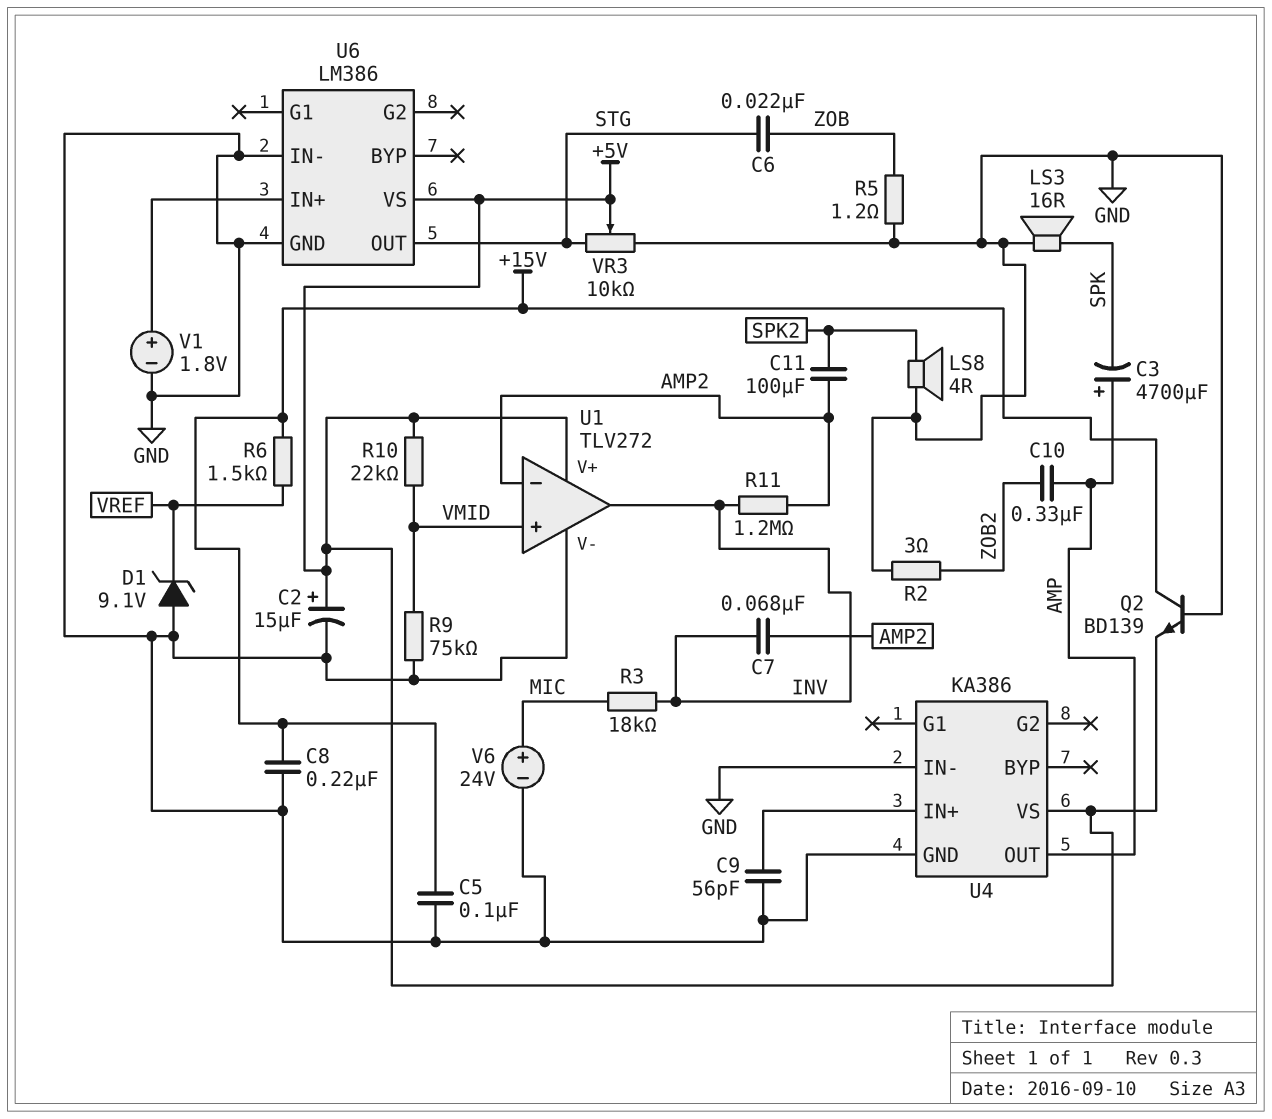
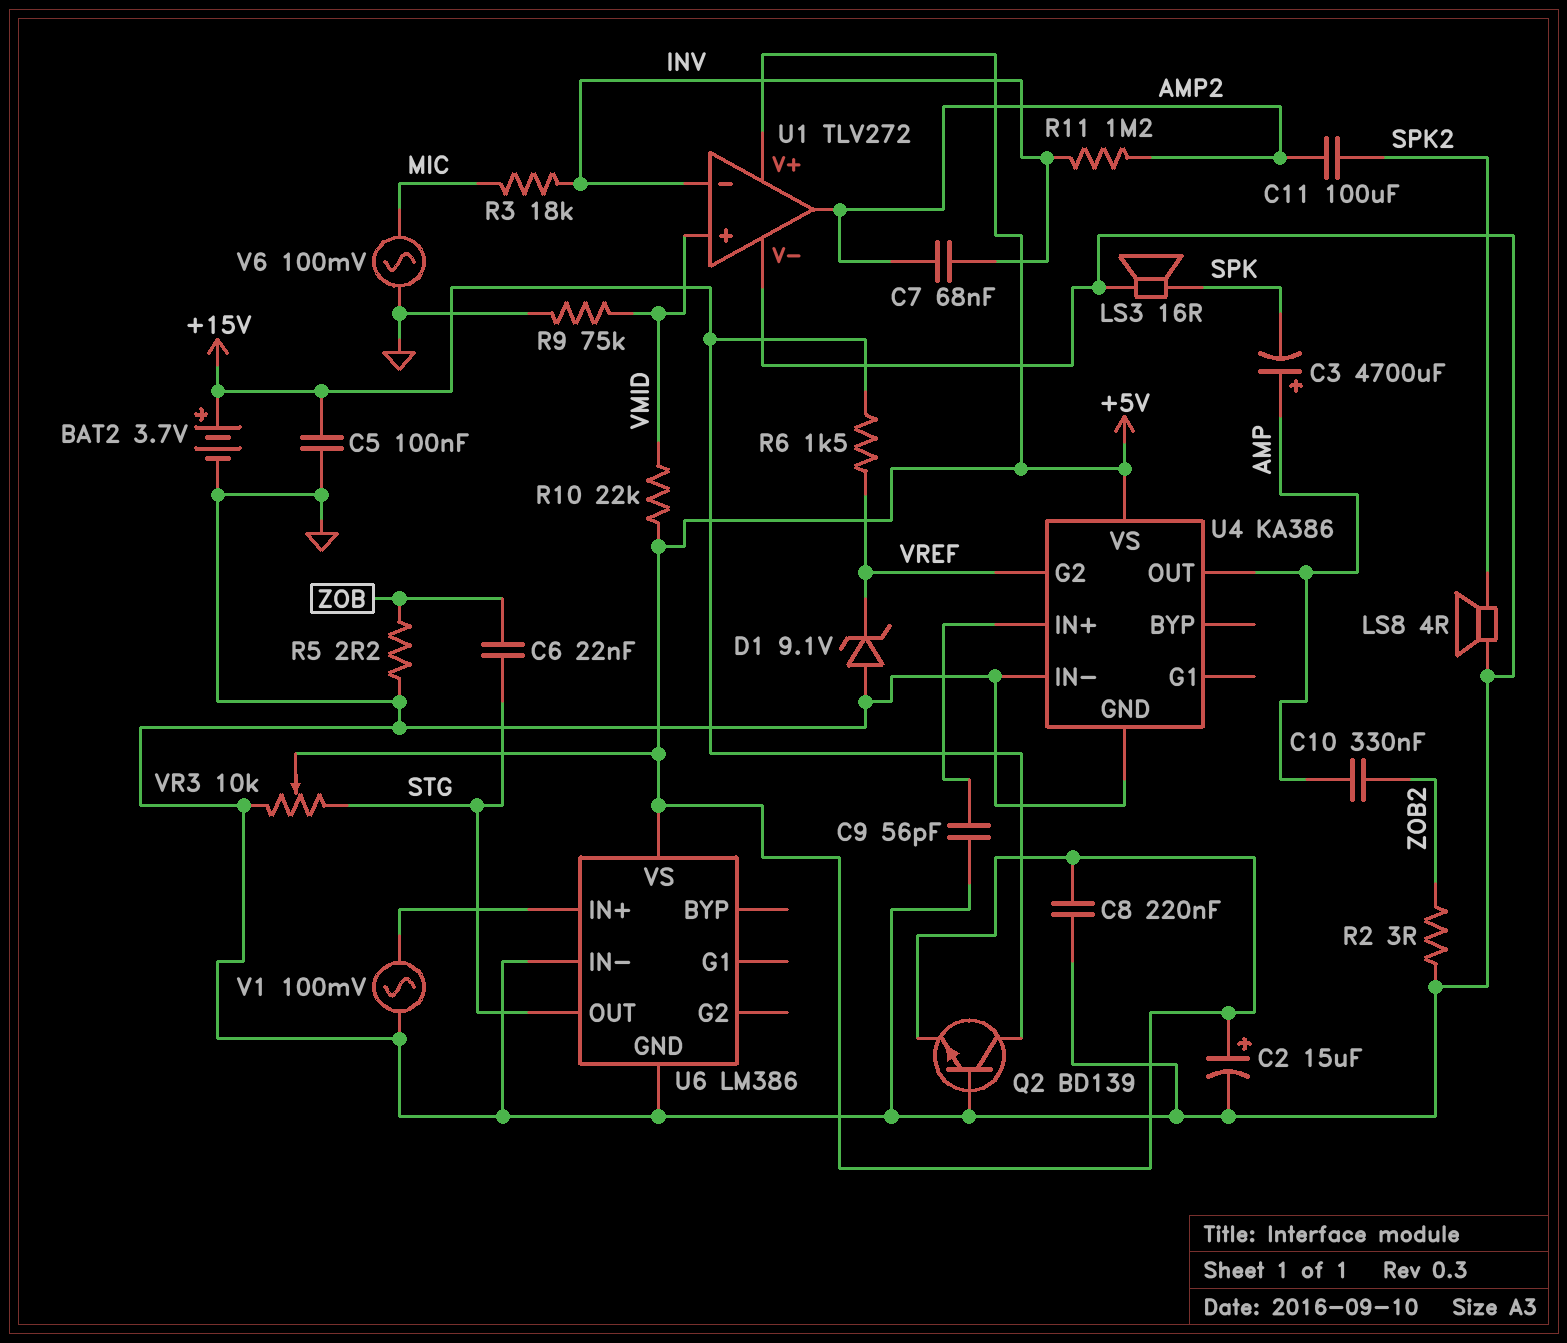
BAT2: none -> 3.7V (plus +15V, minus GND)
C8: 220nF (+15V, GND) -> 220nF (+5V, GND)
R5: 1.2 (GND, ZOB) -> 2.2 (GND, ZOB)
U1 pin in-: AMP2 -> INV
U1 pin out: INV -> AMP2
U4 pin G2: none -> VREF
V1: 1.8V (plus U6/IN+, minus GND) -> AC 100mV (GND, U6/IN+)
V6: 24V (plus MIC, minus GND) -> AC 100mV (GND, MIC)

